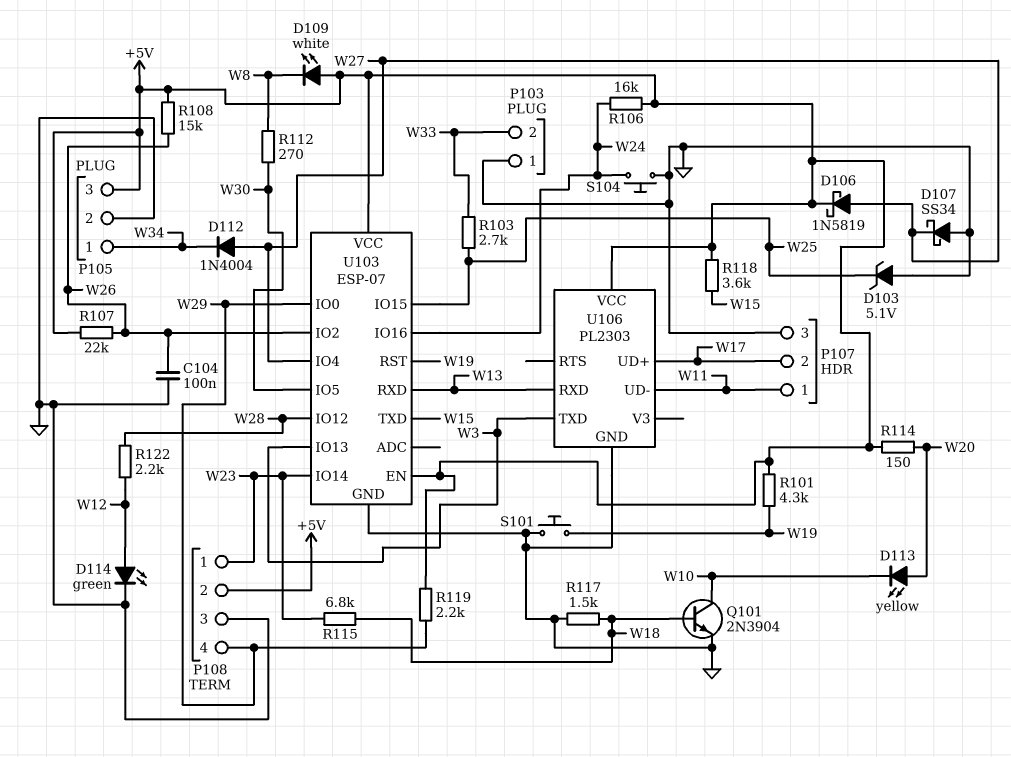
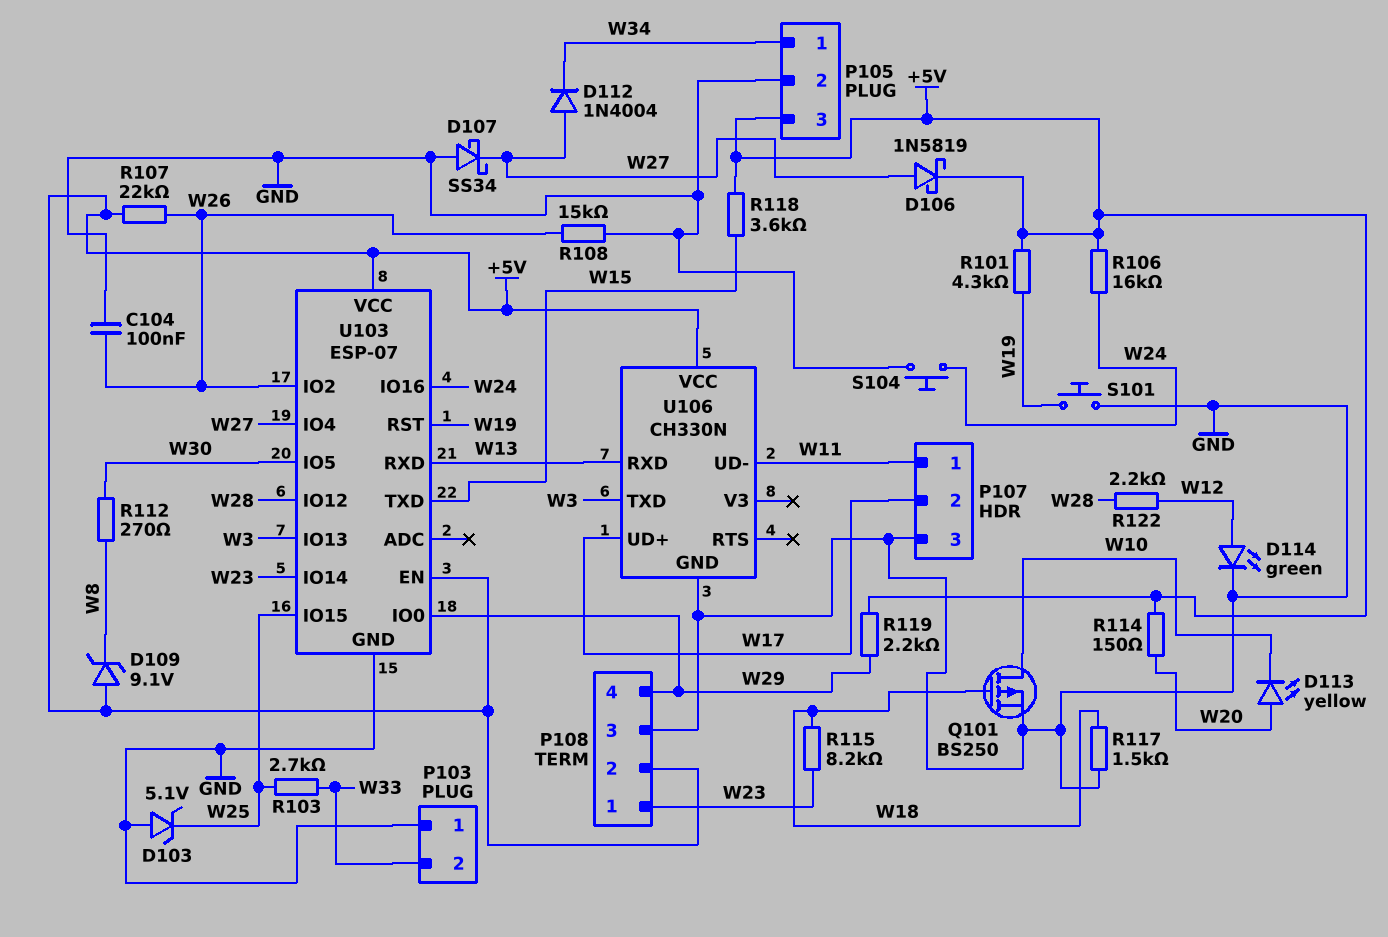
D109: LED white (A +5V, K W8) -> zener 9.1V (A +5V, K W8)
Q101: NPN 2N3904 (B W18, C W10, E GND) -> PMOS BS250 (G W18, D W10, S GND)
R108: 15k (+5V, W26) -> 15k (GND, W26)
R115: 6.8k (W18, W23) -> 8.2k (W18, W23)
U106: PL2303 -> CH330N

